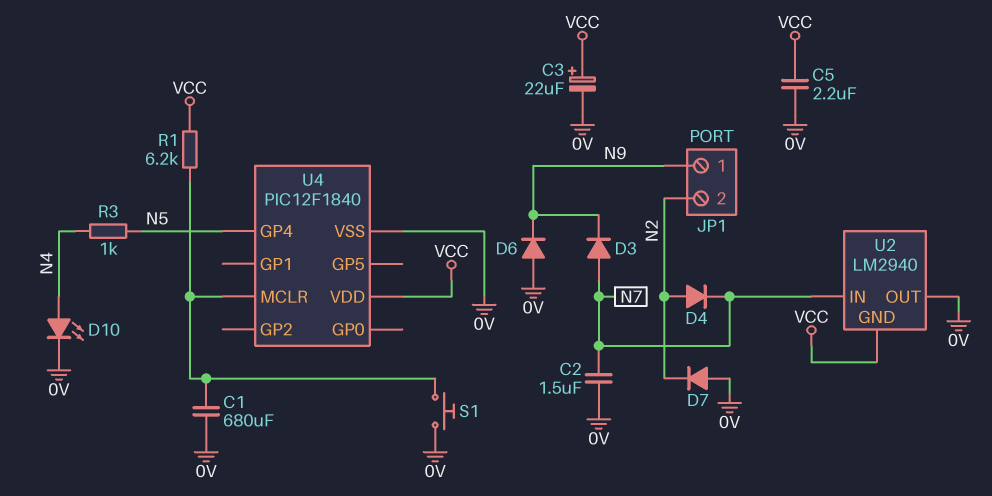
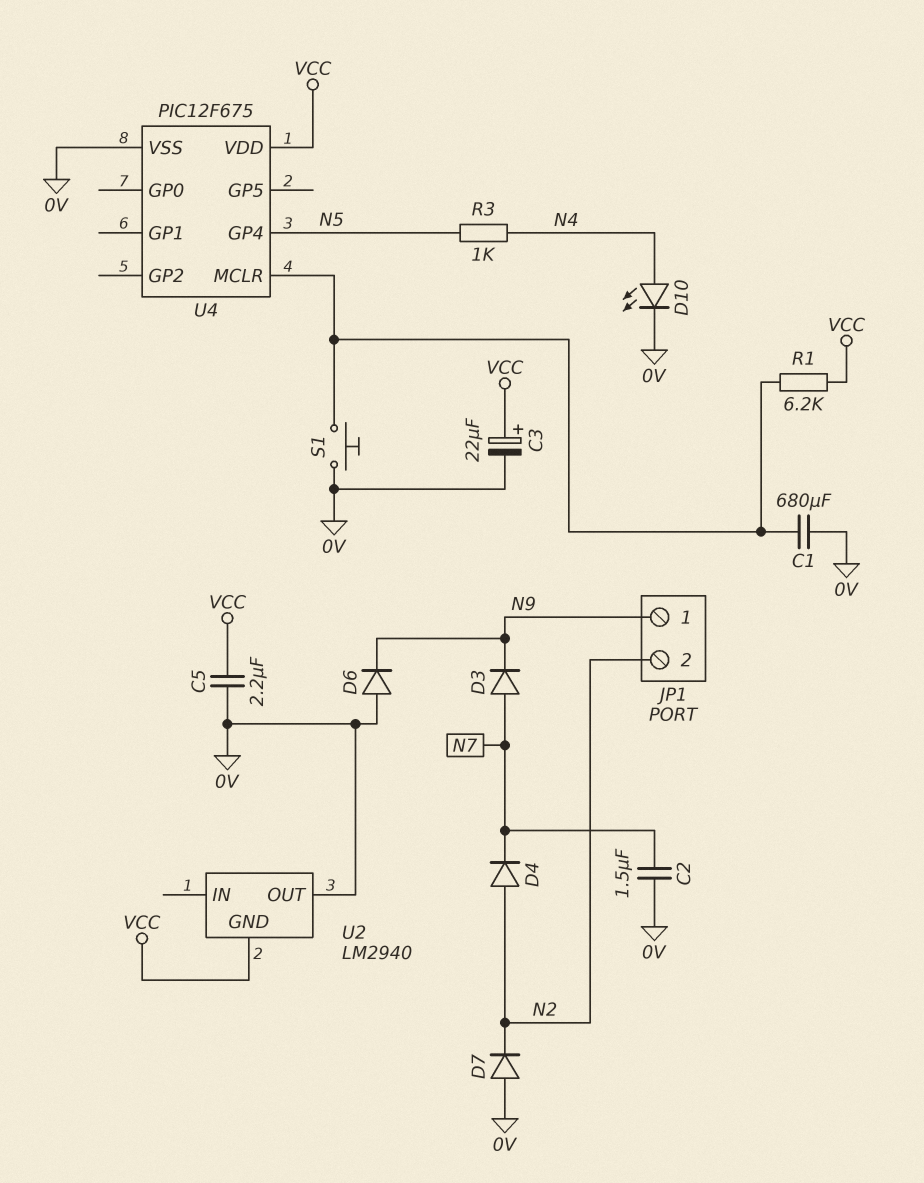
U2 pin IN: N7 -> none
U4: PIC12F1840 -> PIC12F675

